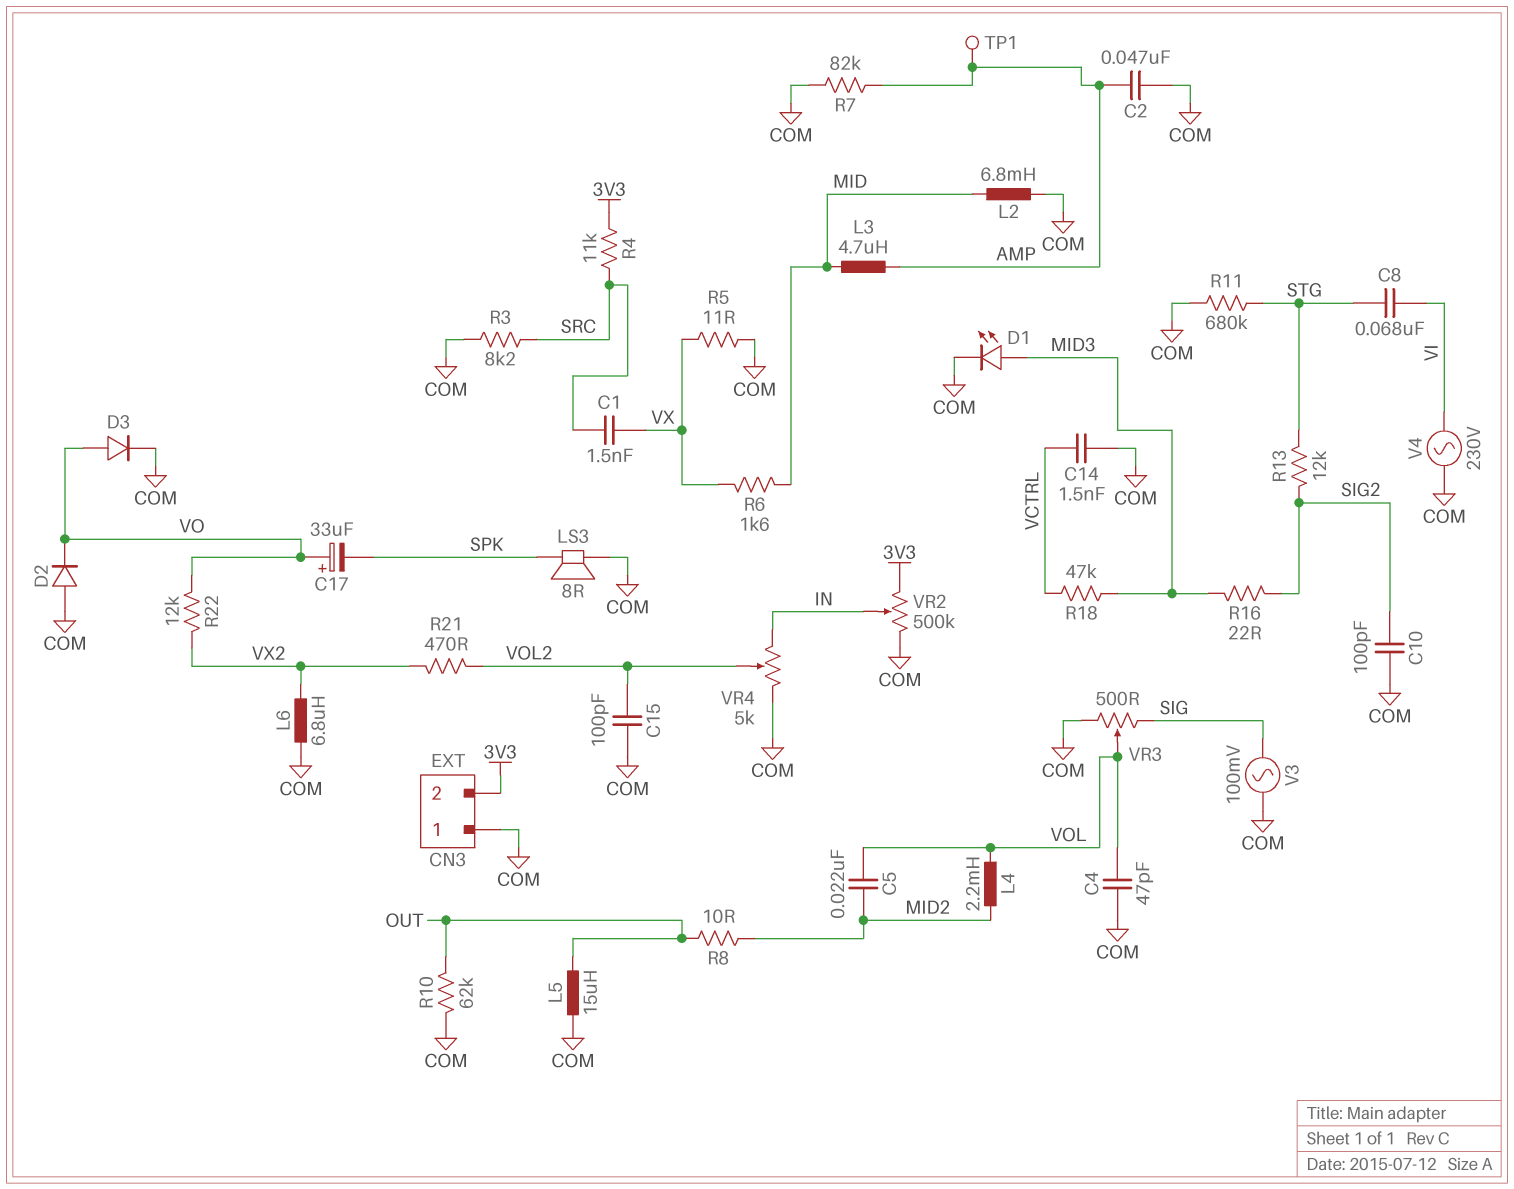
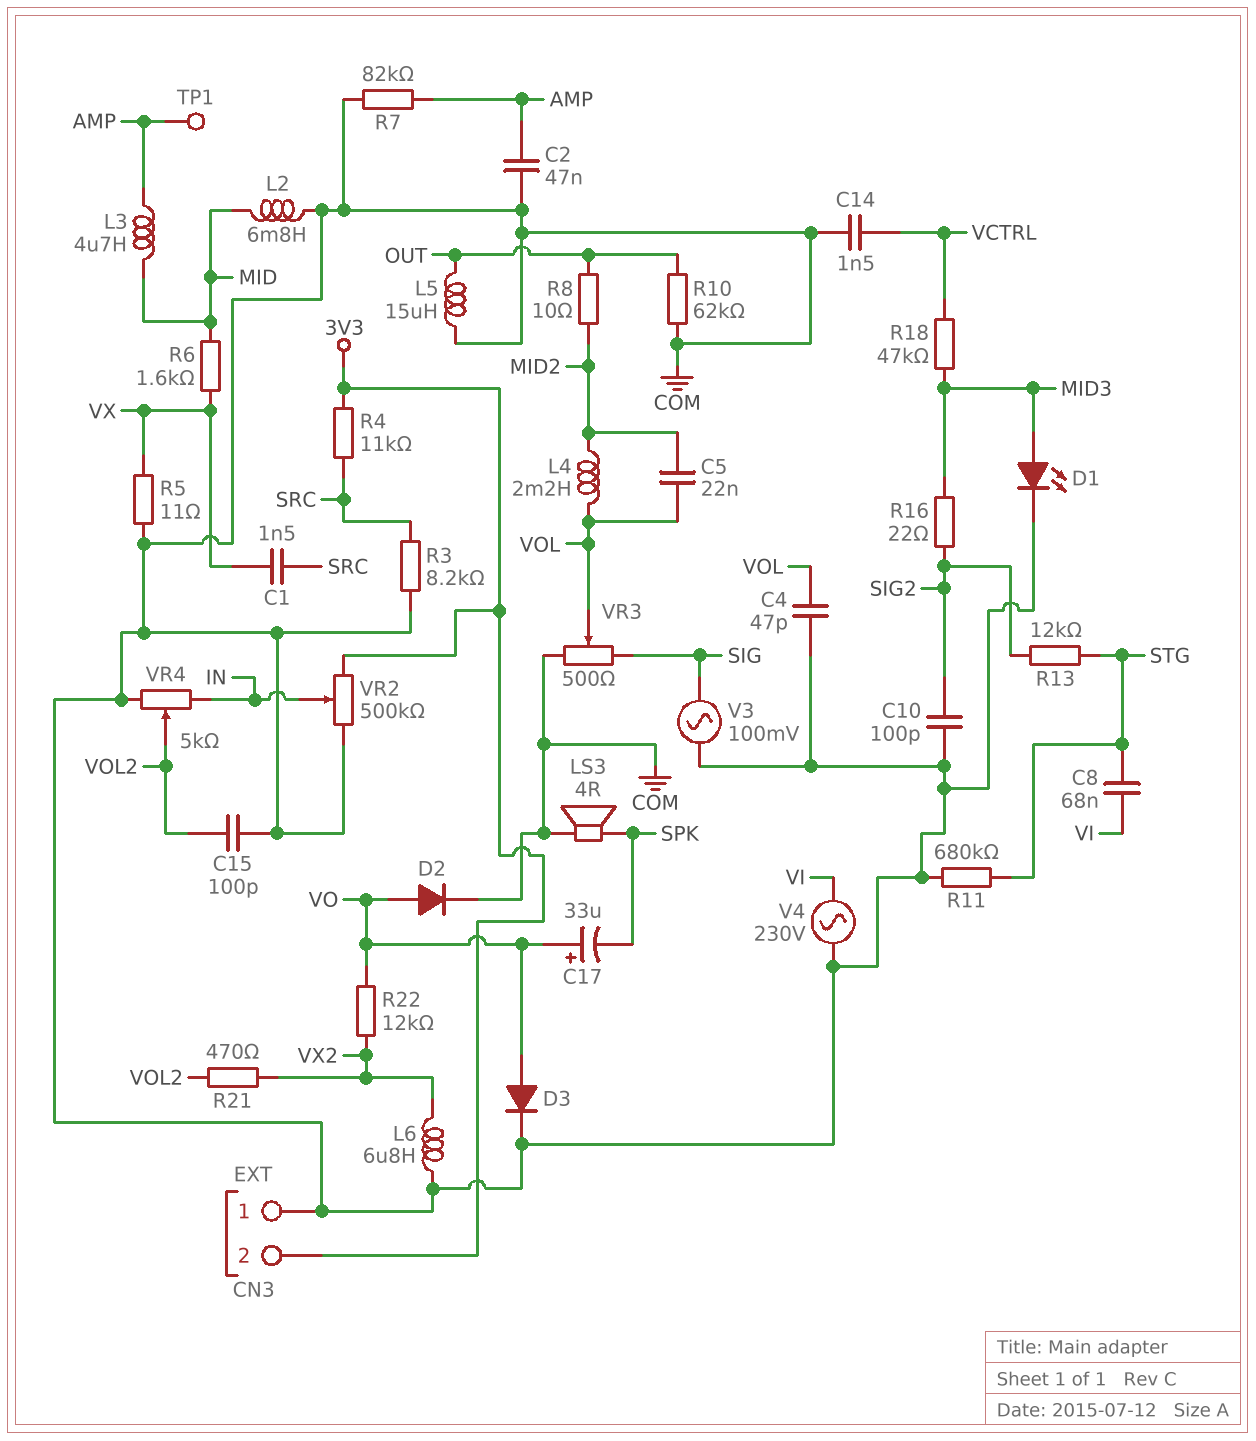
D2: diode (A COM, K VO) -> diode (A VO, K COM)
LS3: speaker 8R (COM, SPK) -> speaker 4R (COM, SPK)

